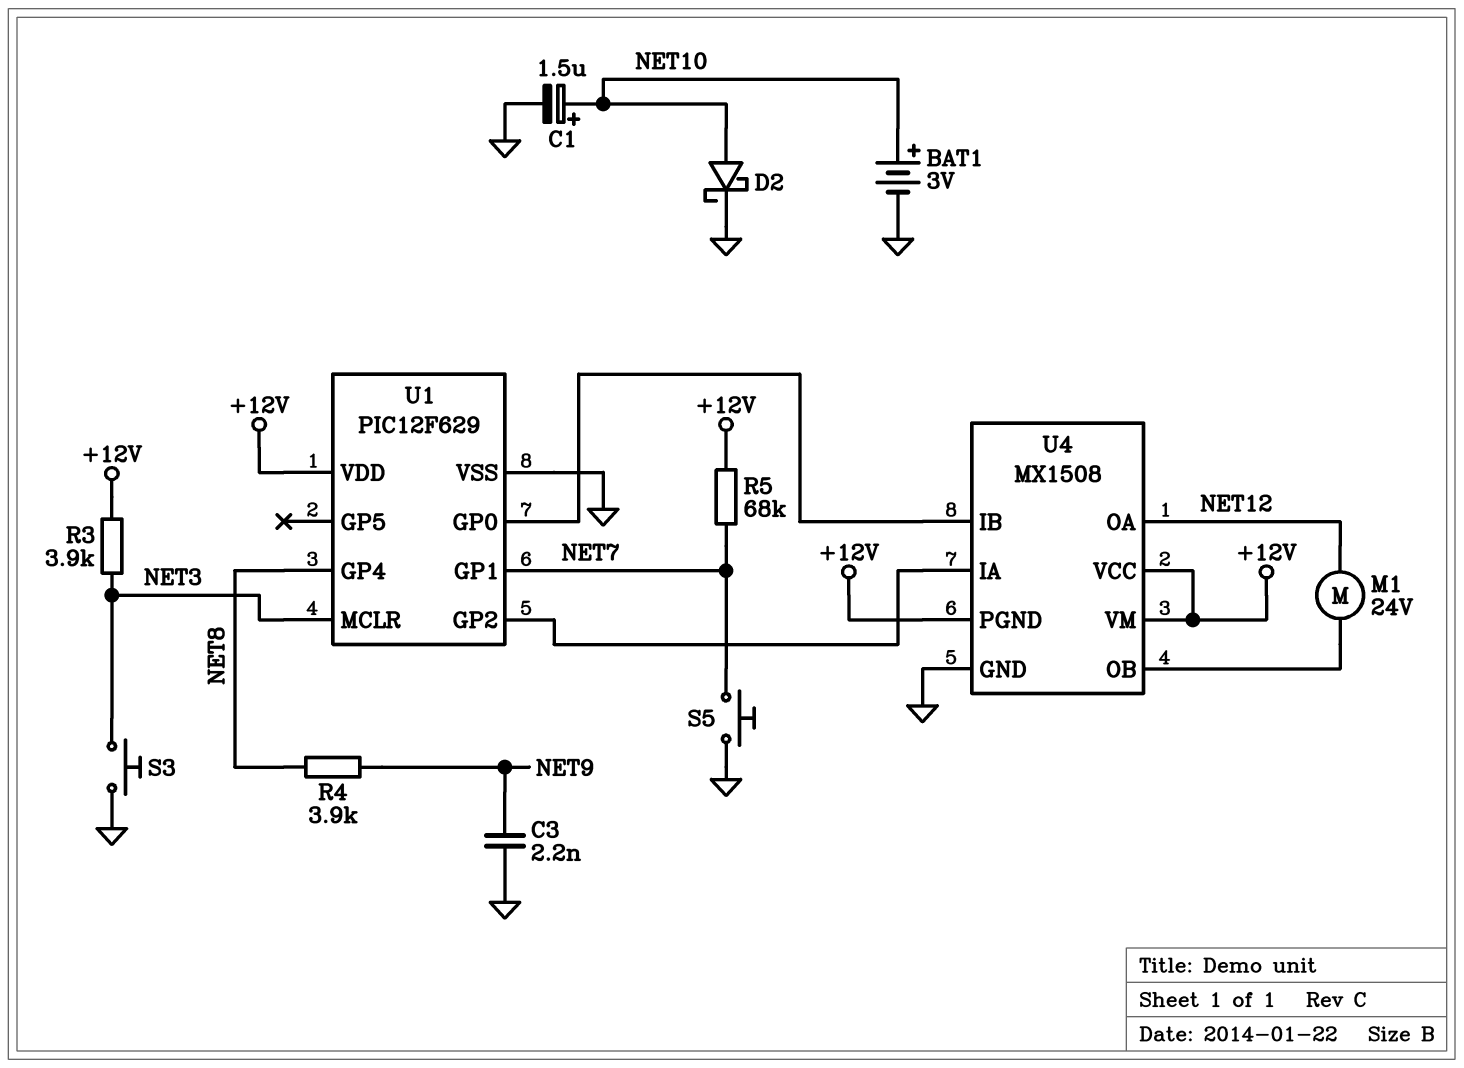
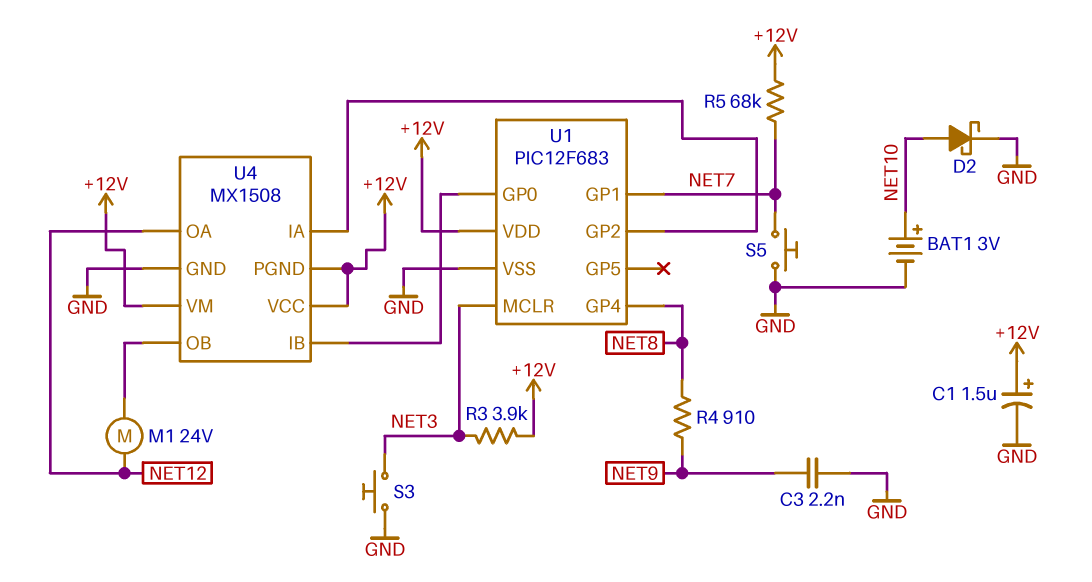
C1: 1.5uF (plus NET10, minus GND) -> 1.5uF (plus +12V, minus GND)
R4: 3.9k (NET8, NET9) -> 910 (NET8, NET9)
U1: PIC12F629 -> PIC12F683

